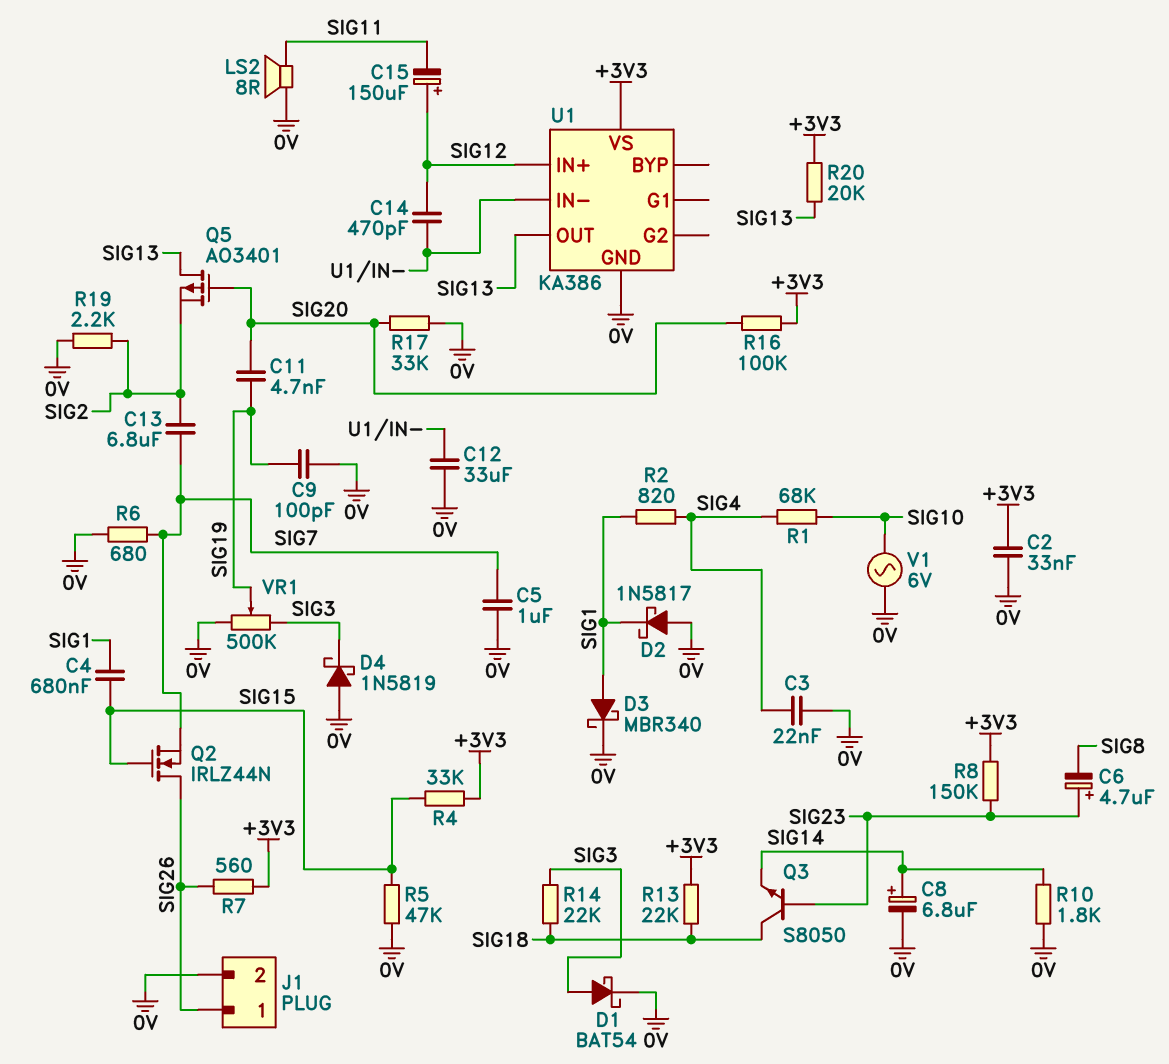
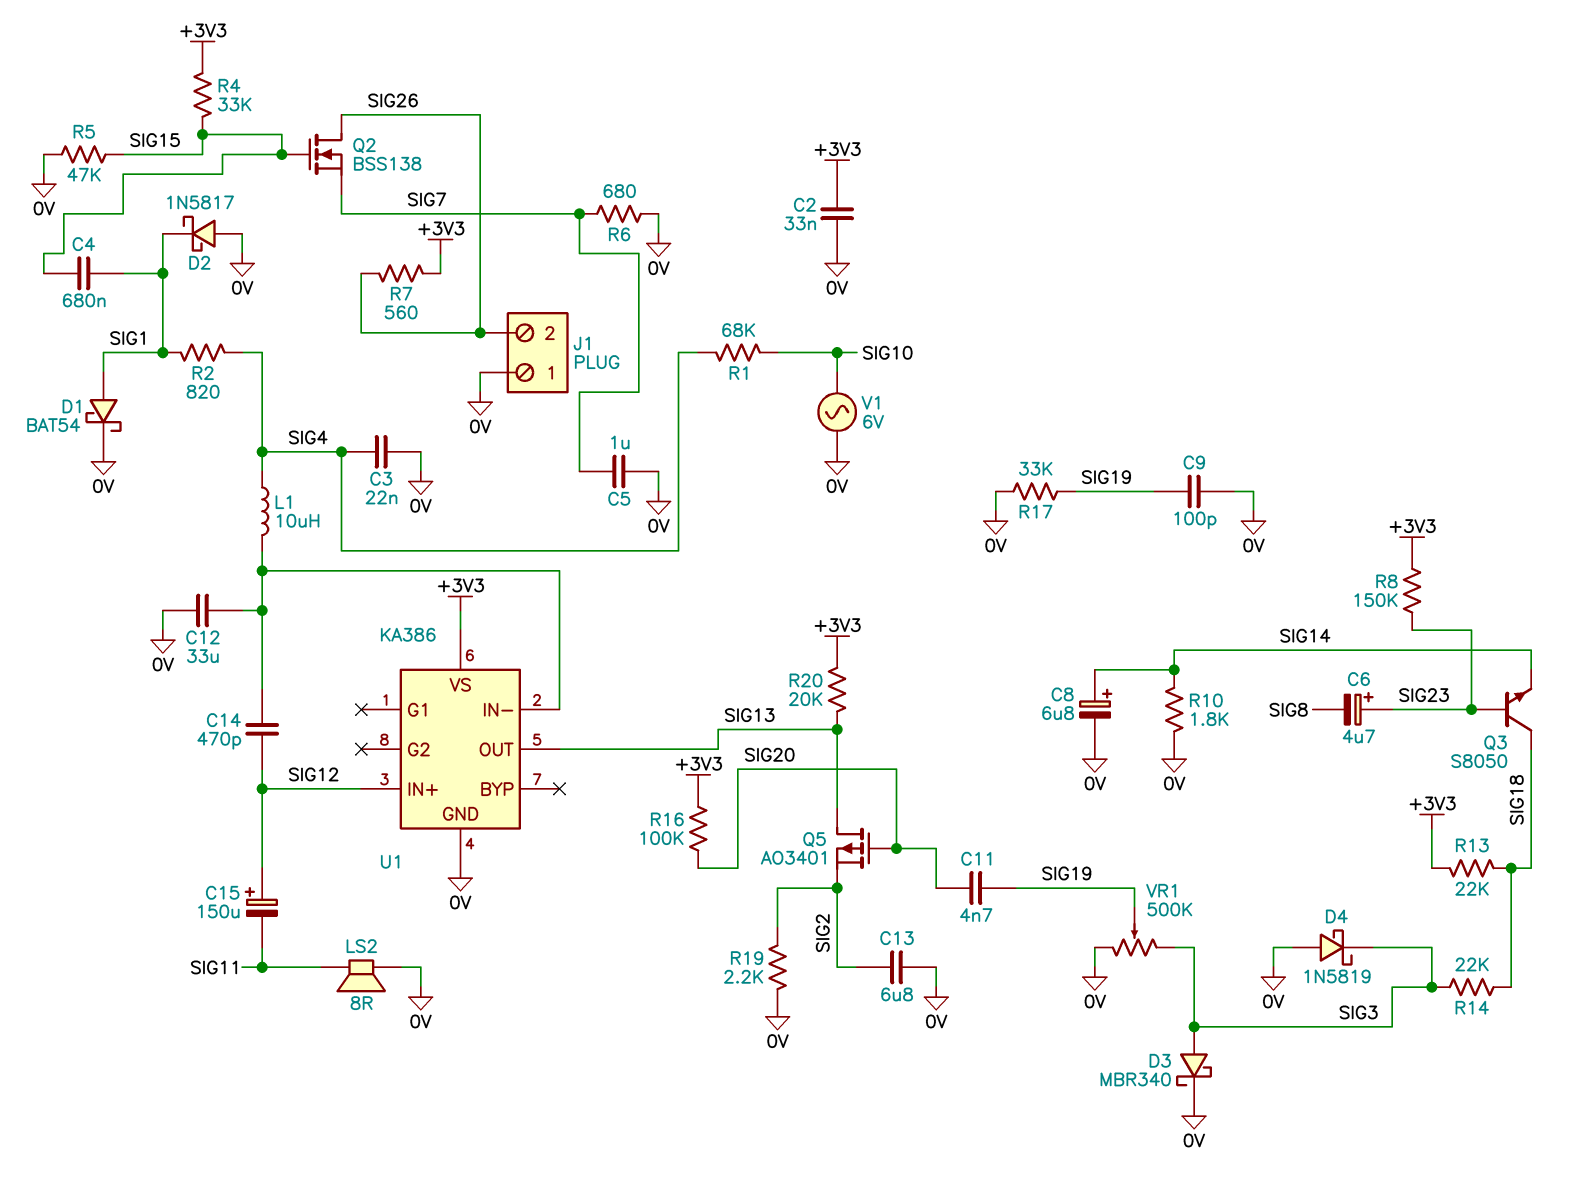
C13: 6.8uF (SIG2, SIG7) -> 6.8uF (0V, SIG2)
D1: schottky BAT54 (A SIG3, K 0V) -> schottky BAT54 (A SIG1, K 0V)
D3: schottky MBR340 (A SIG1, K 0V) -> schottky MBR340 (A SIG3, K 0V)
J1 pin 1: SIG26 -> 0V
J1 pin 2: 0V -> SIG26
L1: none -> 10uH (SIG4, U1/IN-)
Q2: NMOS IRLZ44N (G SIG15, D SIG26, S SIG7) -> NMOS BSS138 (G SIG15, D SIG26, S SIG7)
R17: 33k (0V, SIG20) -> 33k (0V, SIG19)

